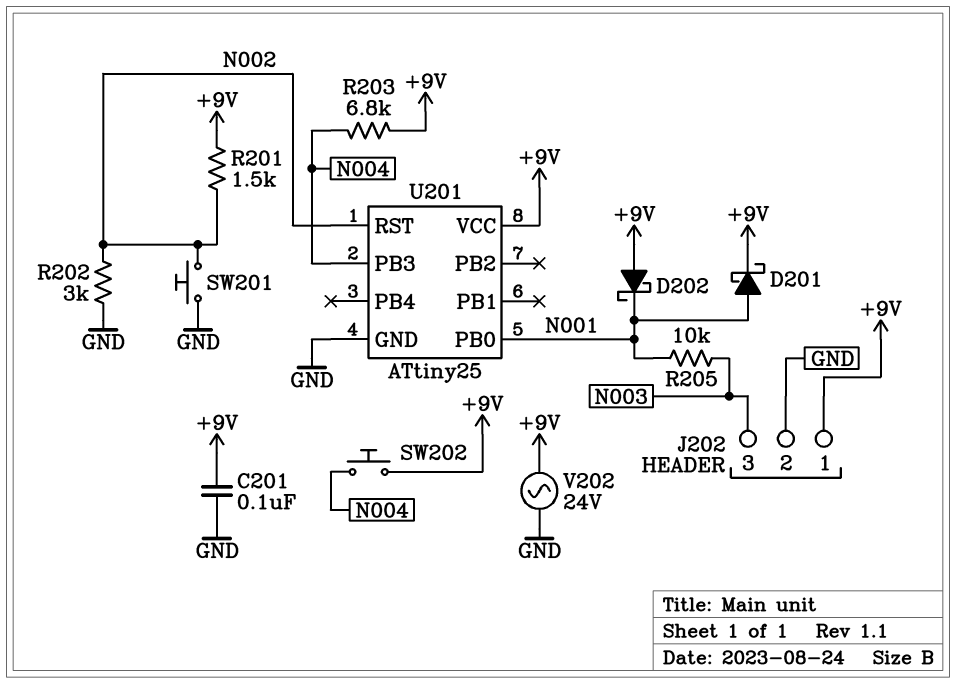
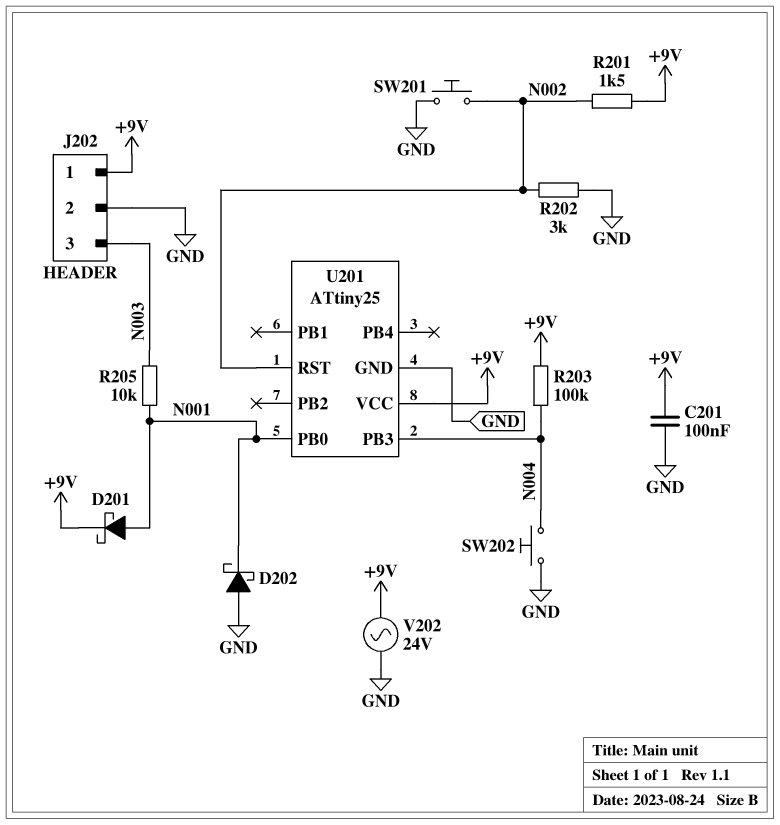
D202: schottky (A +9V, K N001) -> schottky (A GND, K N001)
R203: 6.8k (+9V, N004) -> 100k (+9V, N004)
SW202: button (+9V, N004) -> button (GND, N004)

